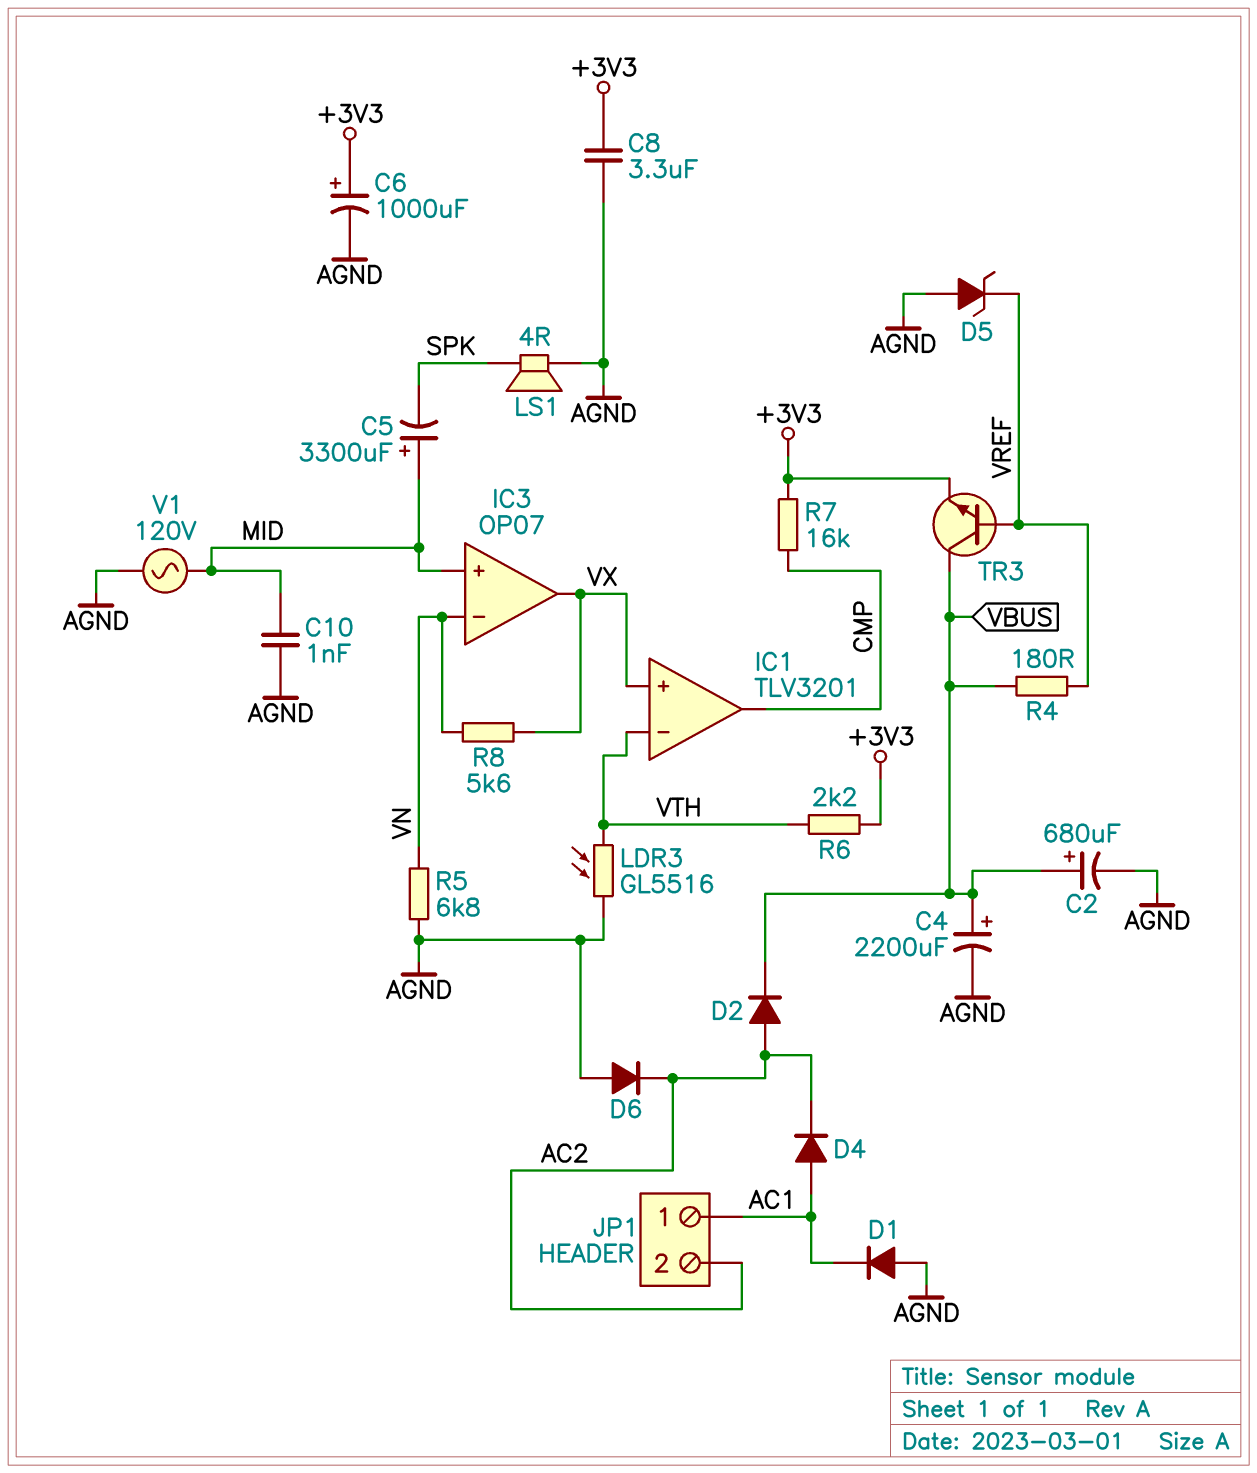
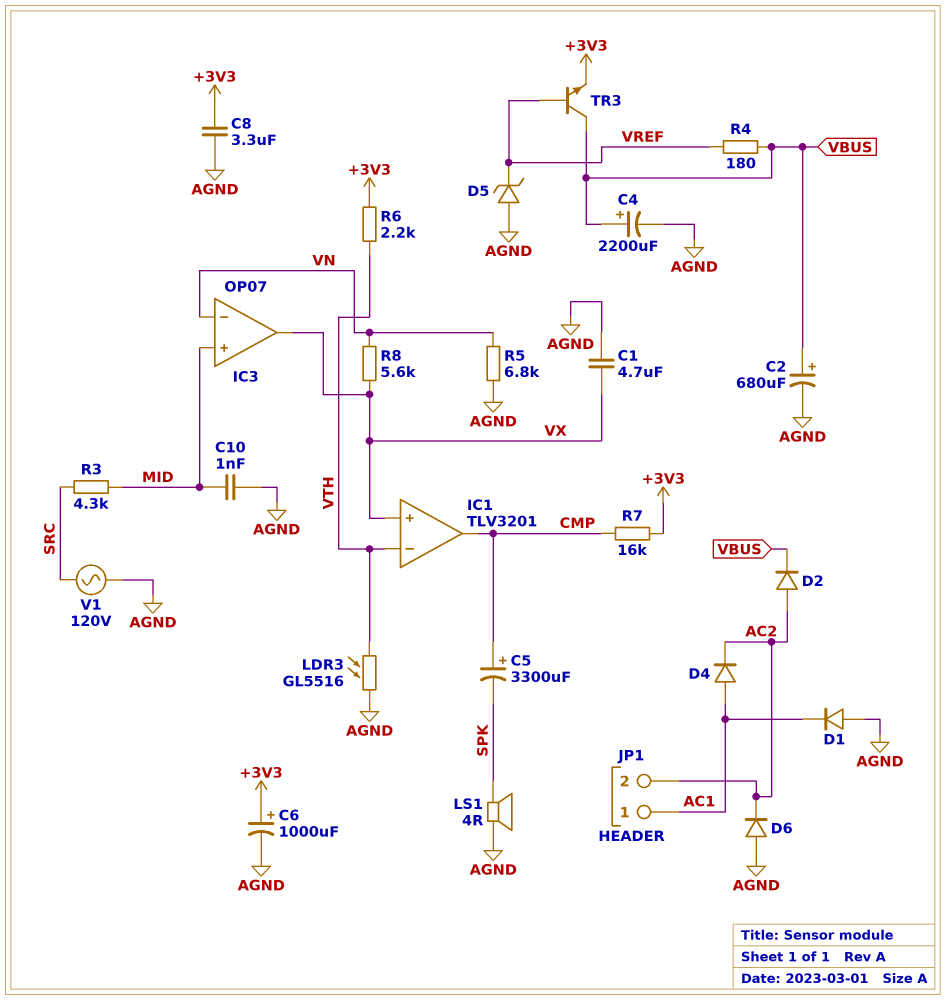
C1: none -> 4.7uF (AGND, VX)
C5: 3300uF (plus MID, minus SPK) -> 3300uF (plus CMP, minus SPK)
R3: none -> 4.3k (MID, SRC)
V1: AC 120V (AGND, MID) -> AC 120V (AGND, SRC)

